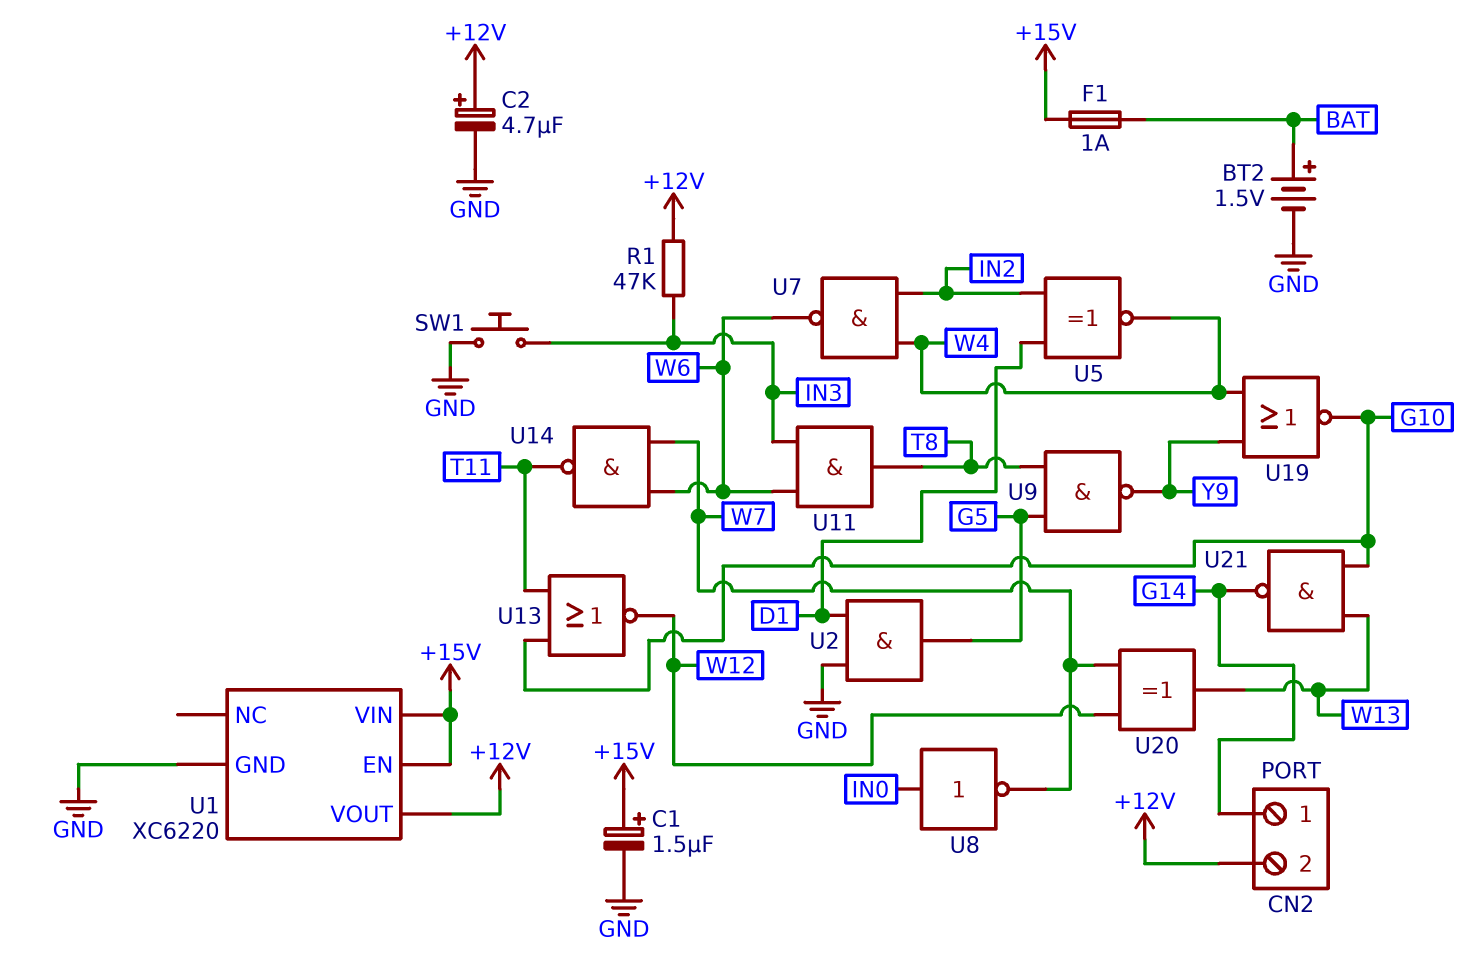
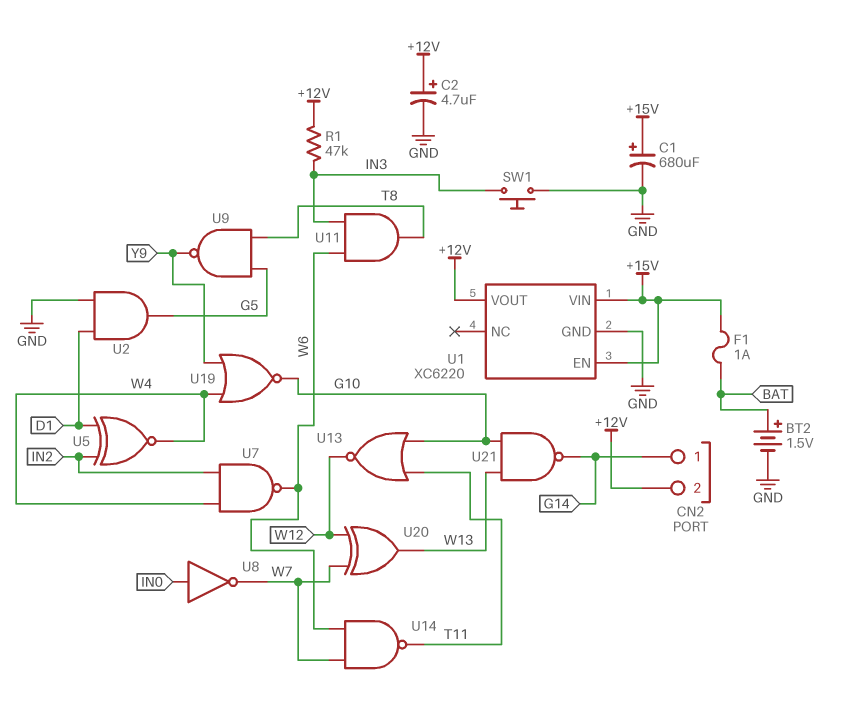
C1: 1.5uF (plus +15V, minus GND) -> 680uF (plus +15V, minus GND)

